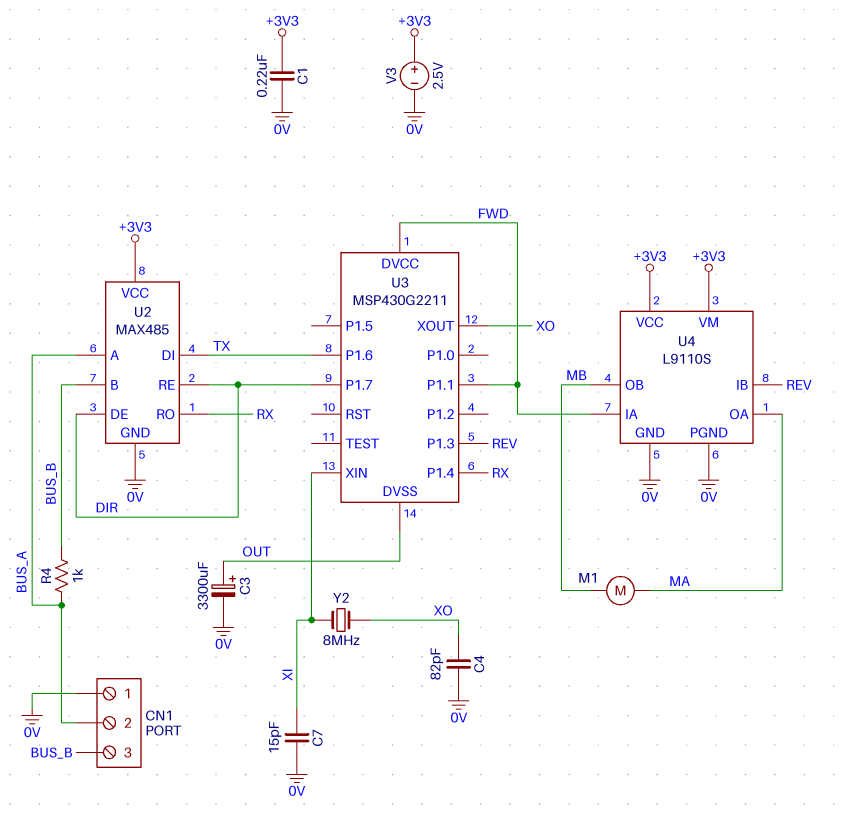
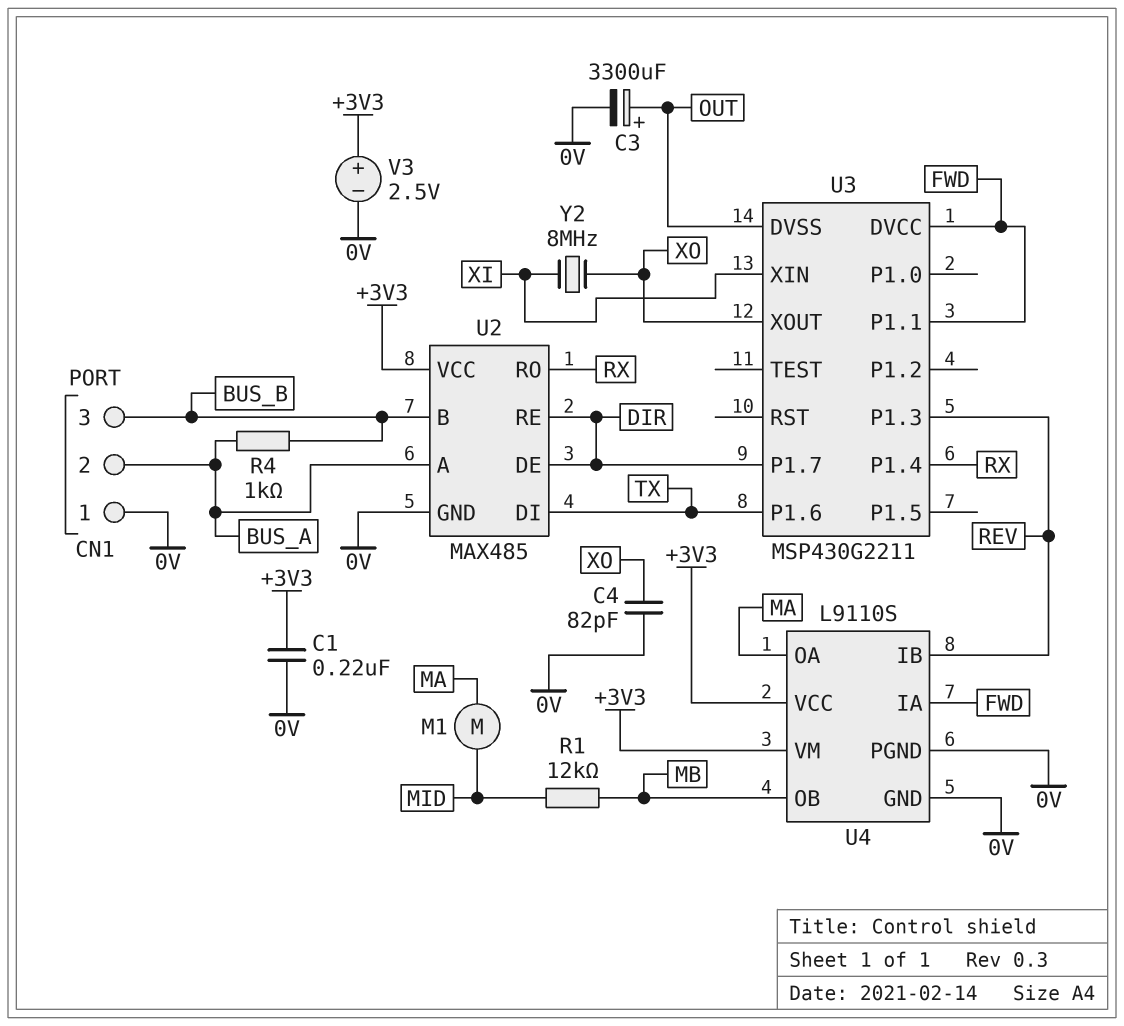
C7: 15pF (0V, XI) -> none
M1: motor (MA, MB) -> motor (MA, MID)
R1: none -> 12k (MB, MID)

